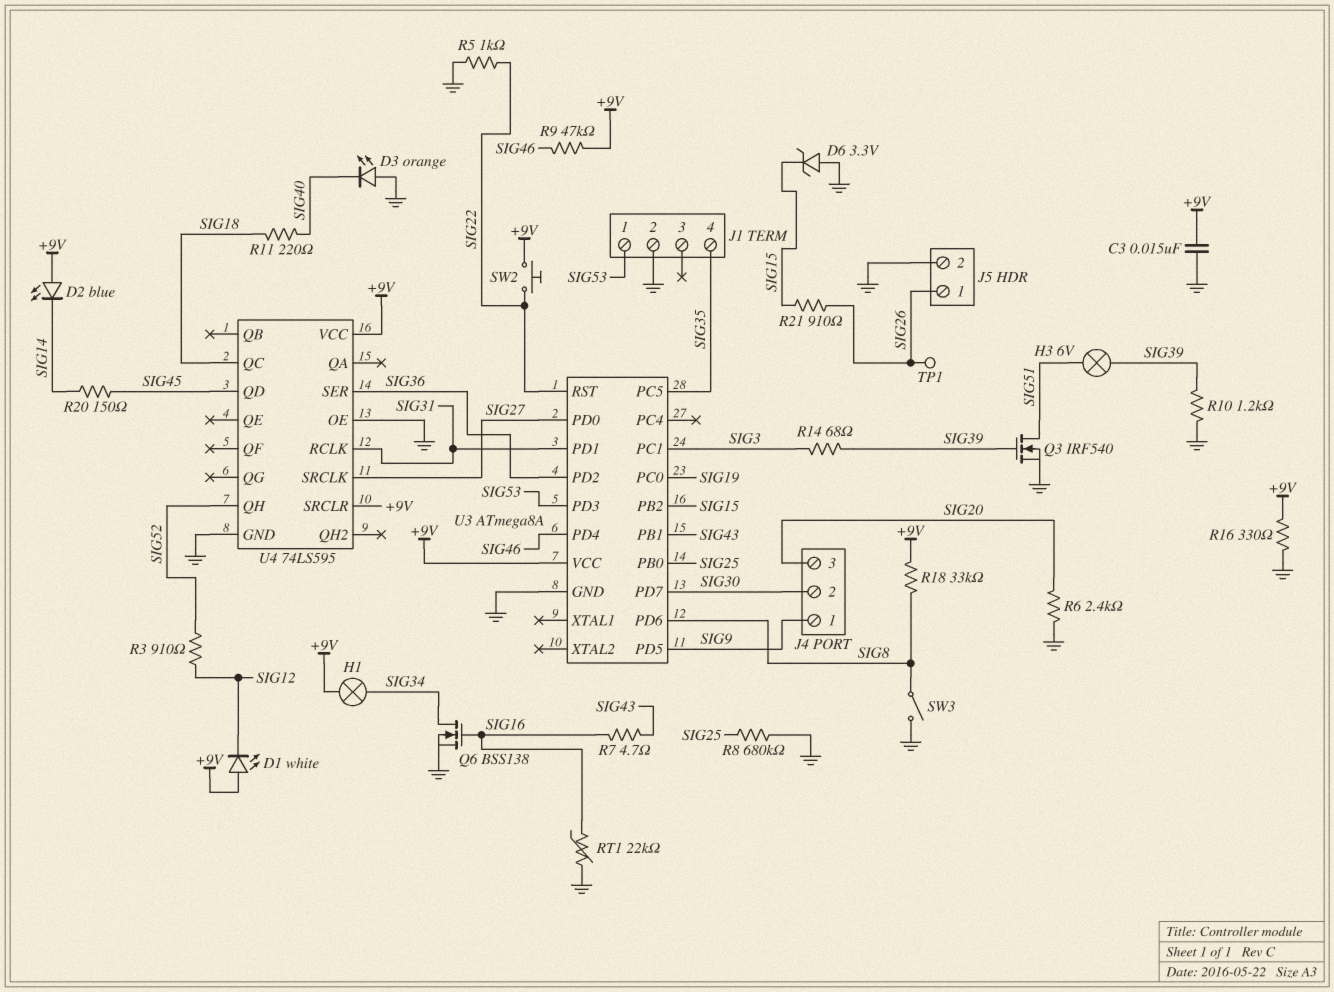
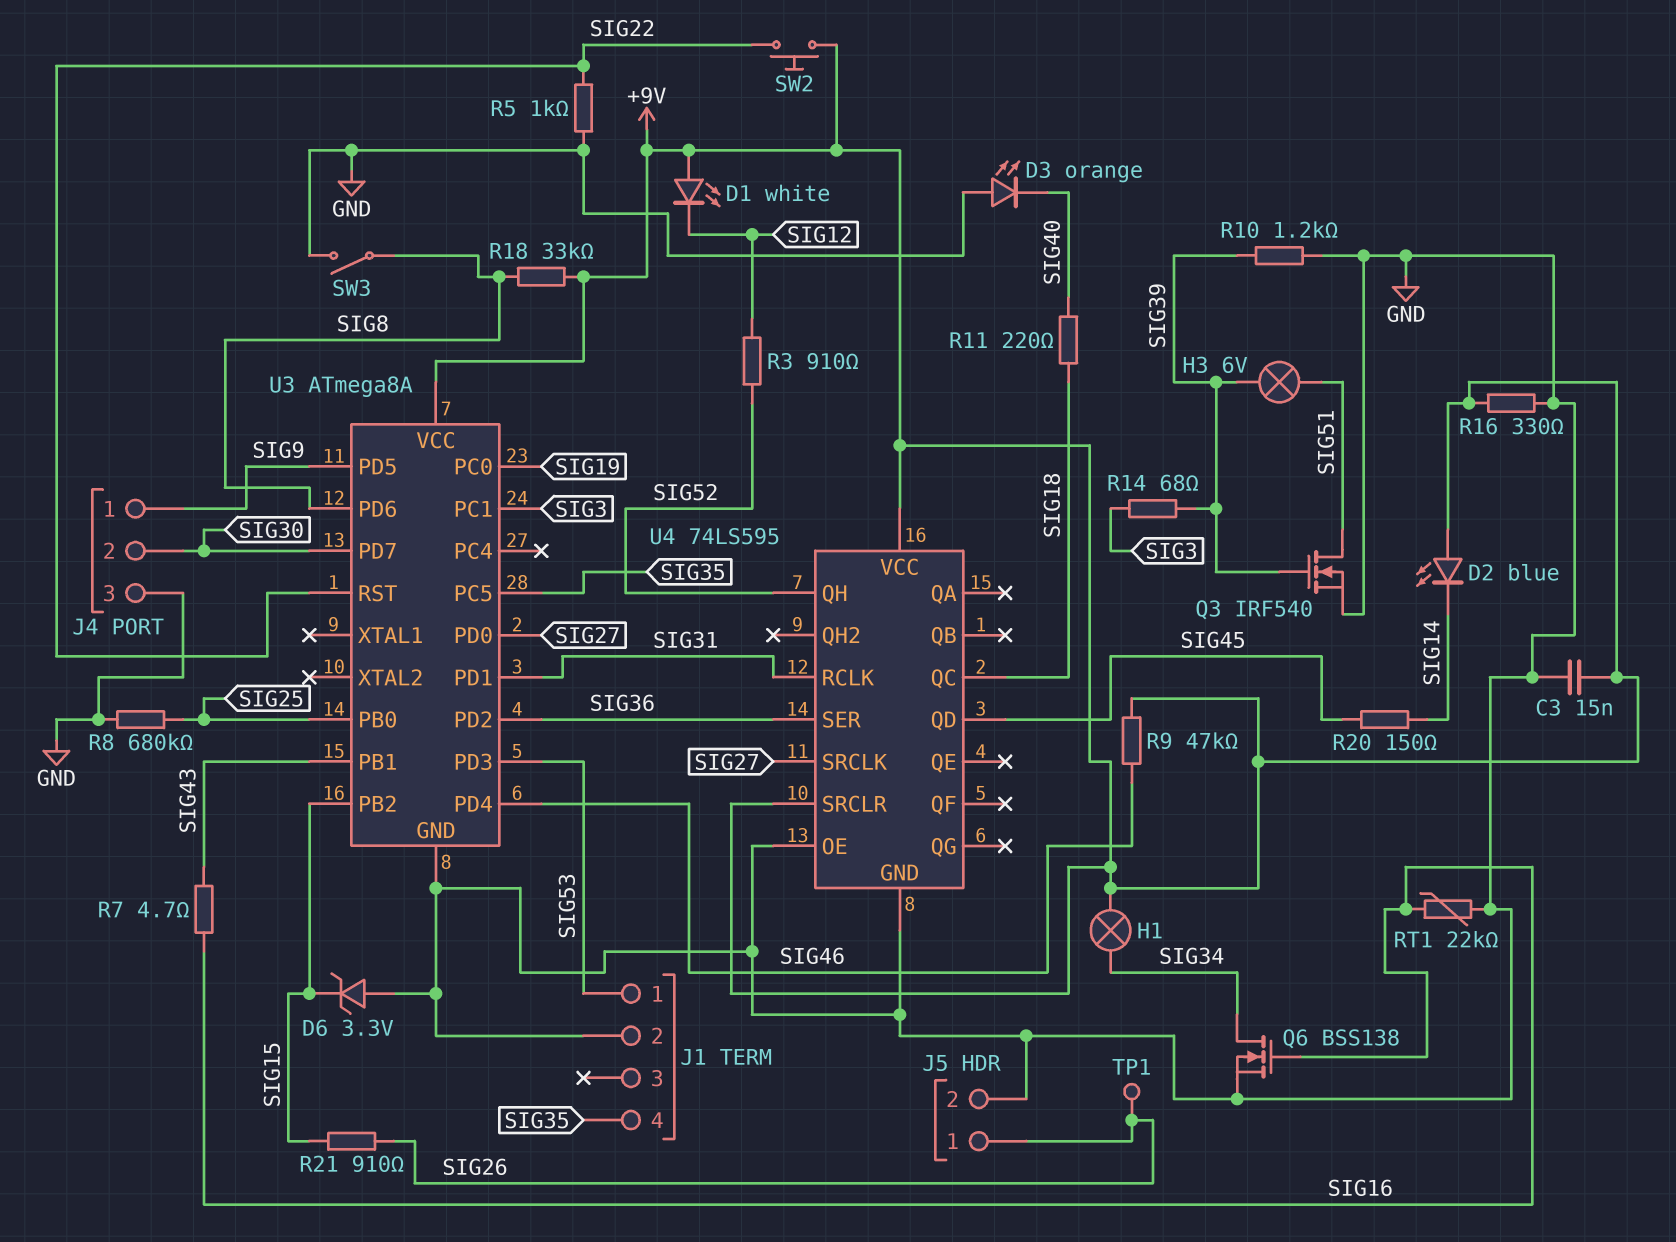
J4 pin 3: SIG20 -> GND
R6: 2.4k (GND, SIG20) -> none

